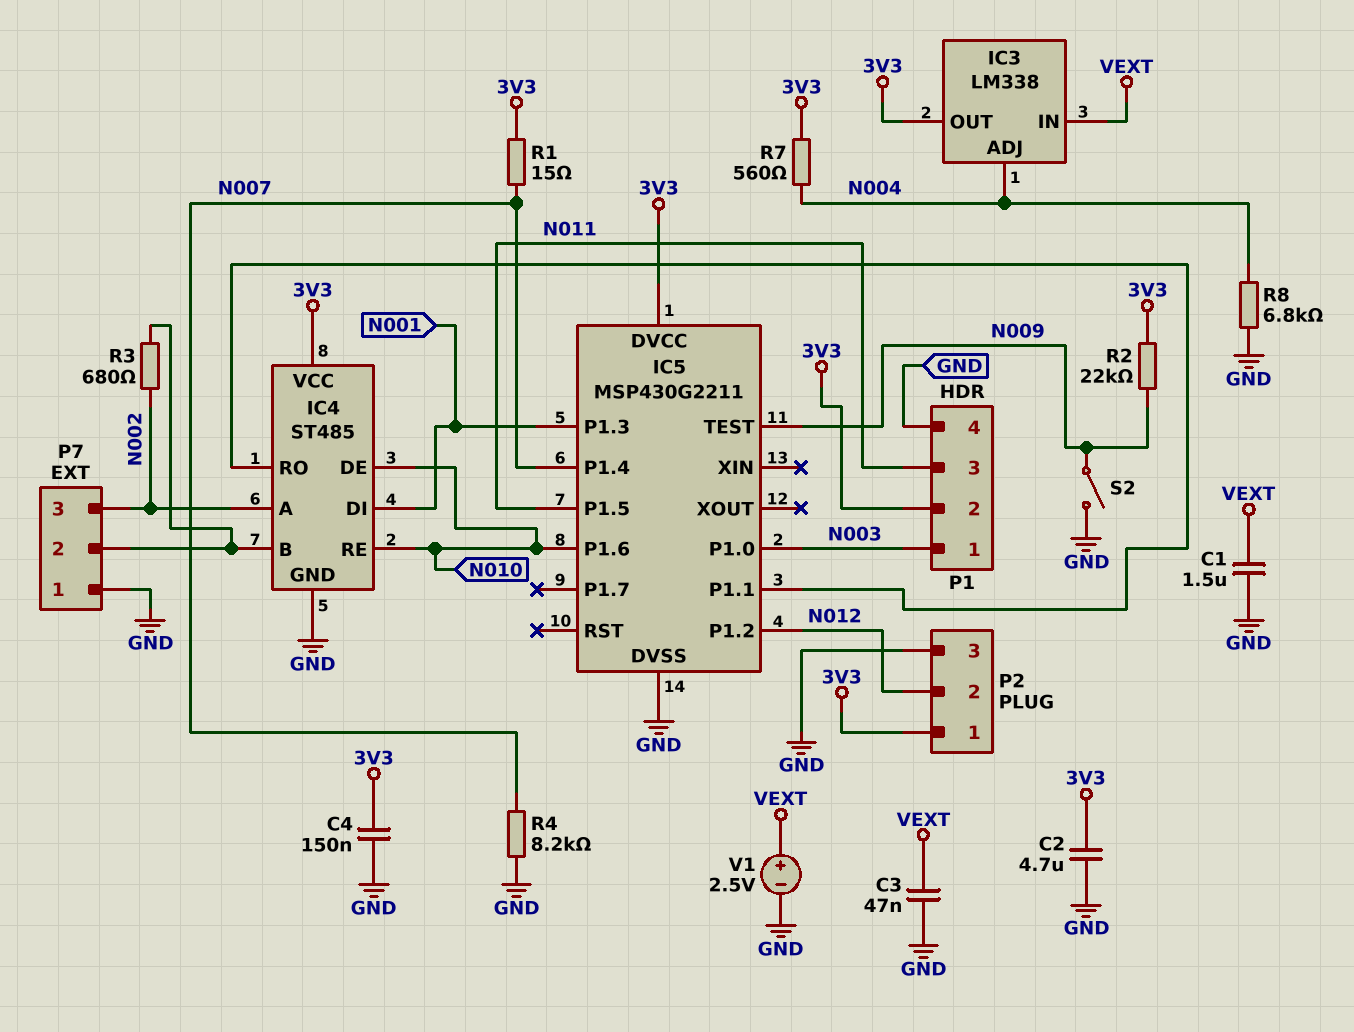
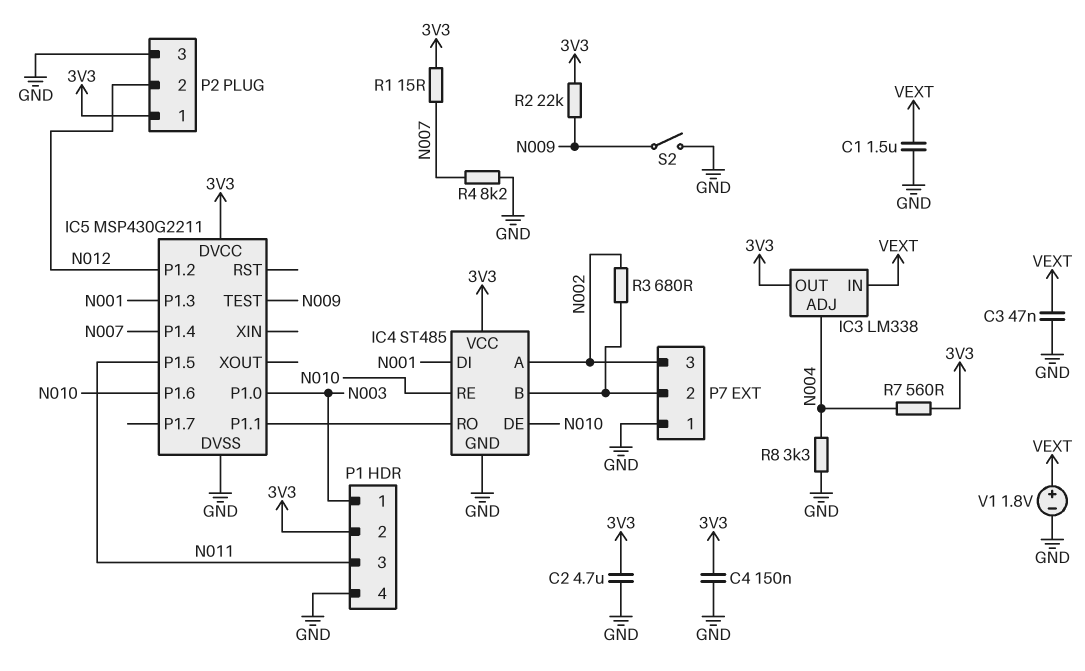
R8: 6.8k (GND, N004) -> 3.3k (GND, N004)
V1: 2.5V (plus VEXT, minus GND) -> 1.8V (plus VEXT, minus GND)

